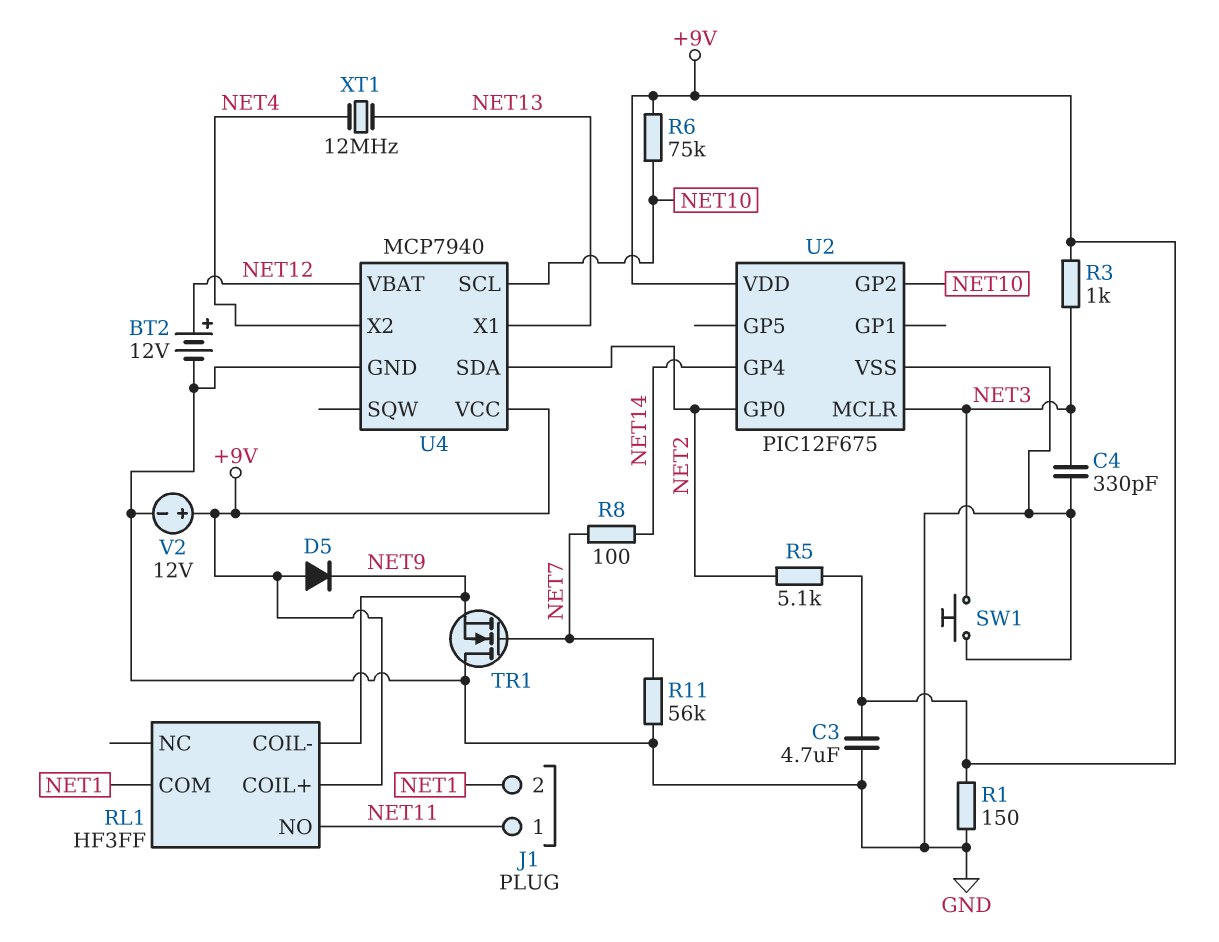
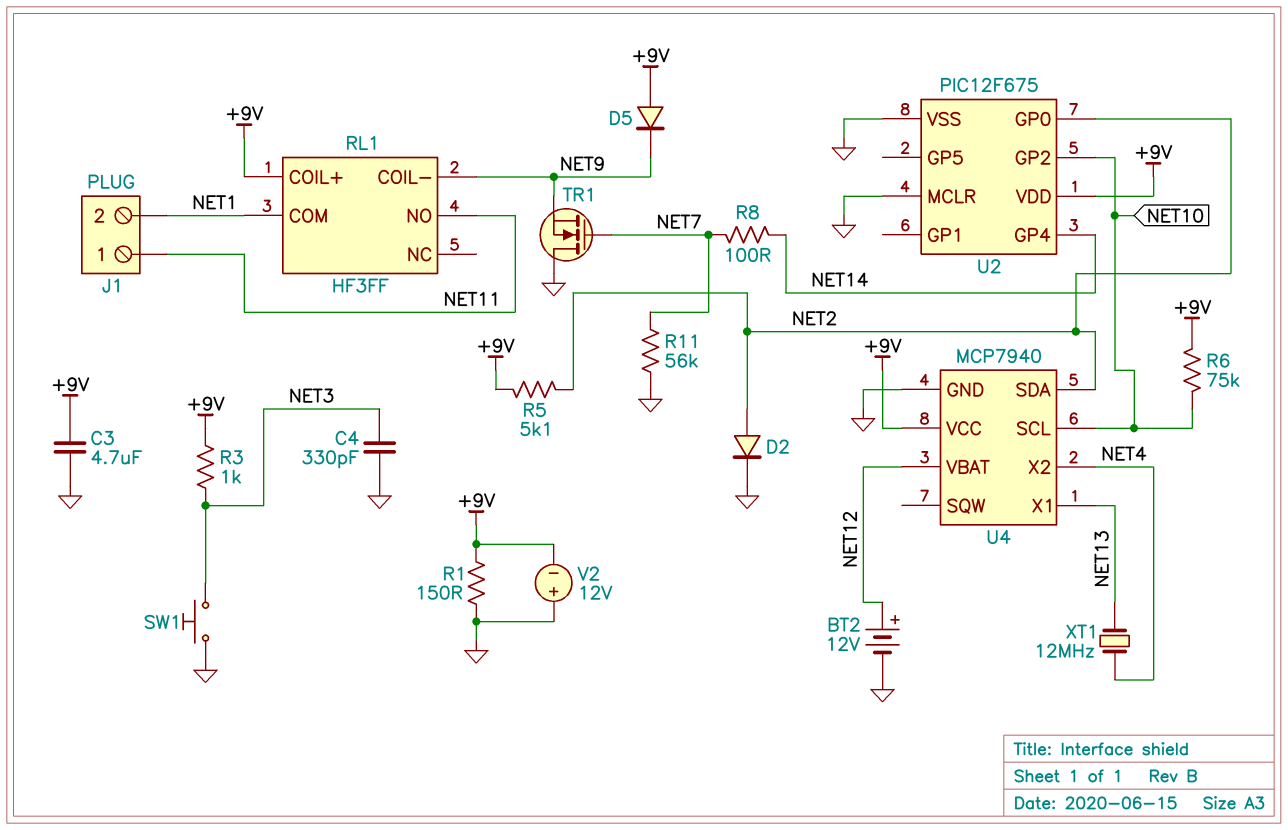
D2: none -> diode (A NET2, K GND)
U2 pin MCLR: NET3 -> GND
V2: 12V (plus +9V, minus GND) -> 12V (plus GND, minus +9V)

